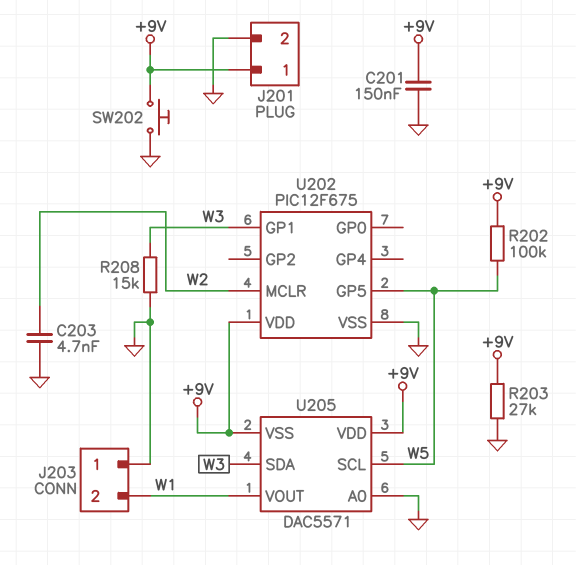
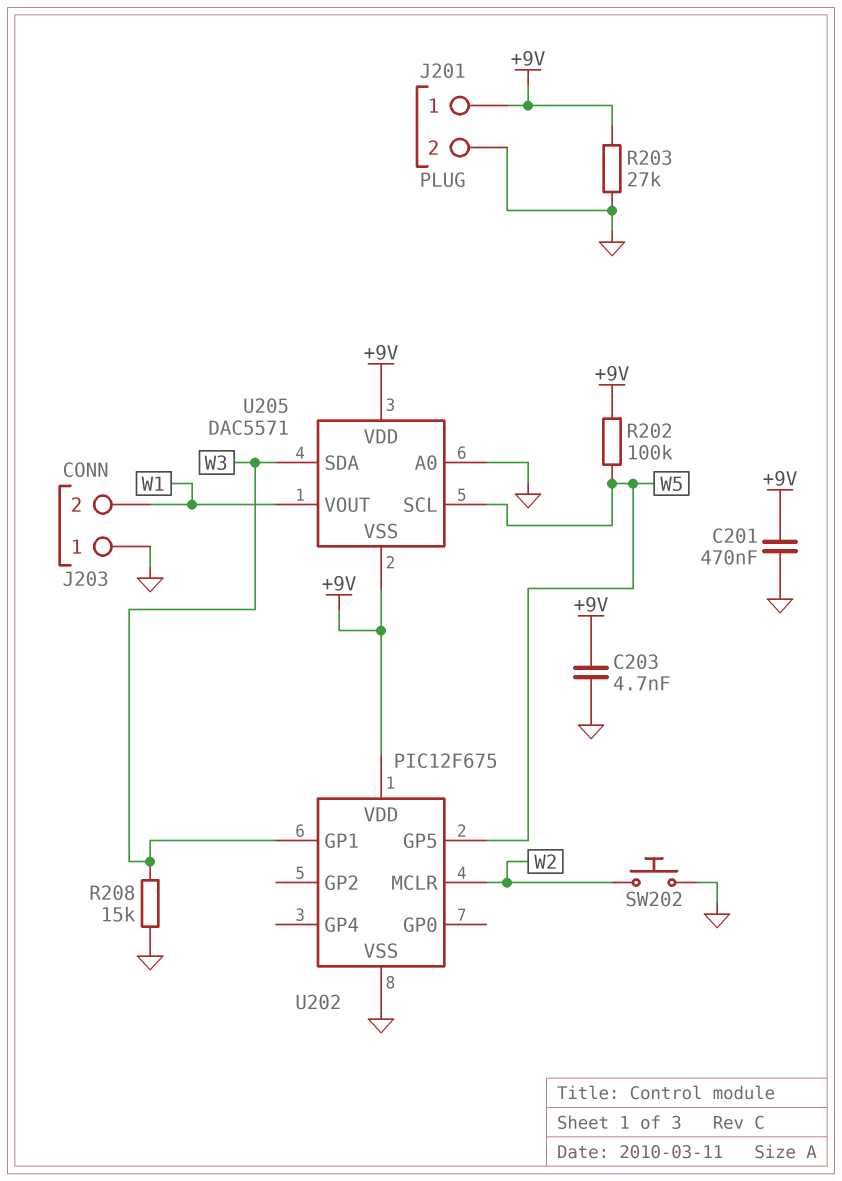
C201: 150nF (+9V, GND) -> 470nF (+9V, GND)
C203: 4.7nF (GND, W2) -> 4.7nF (+9V, GND)
SW202: button (+9V, GND) -> button (GND, W2)

